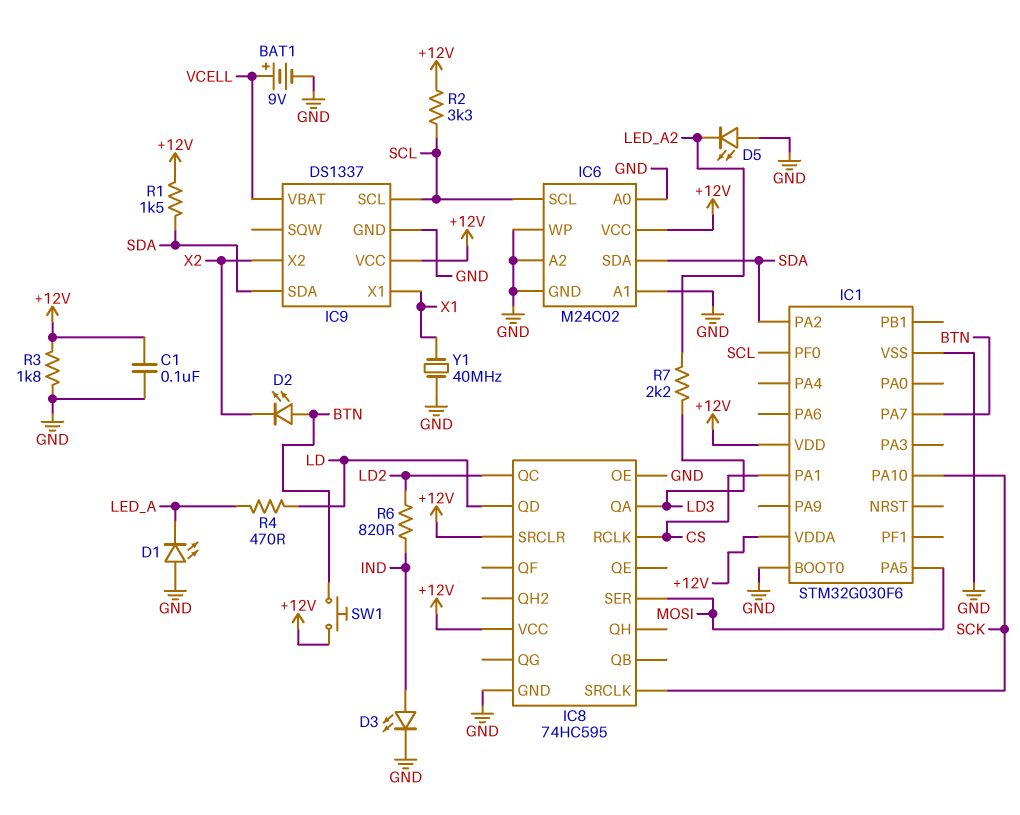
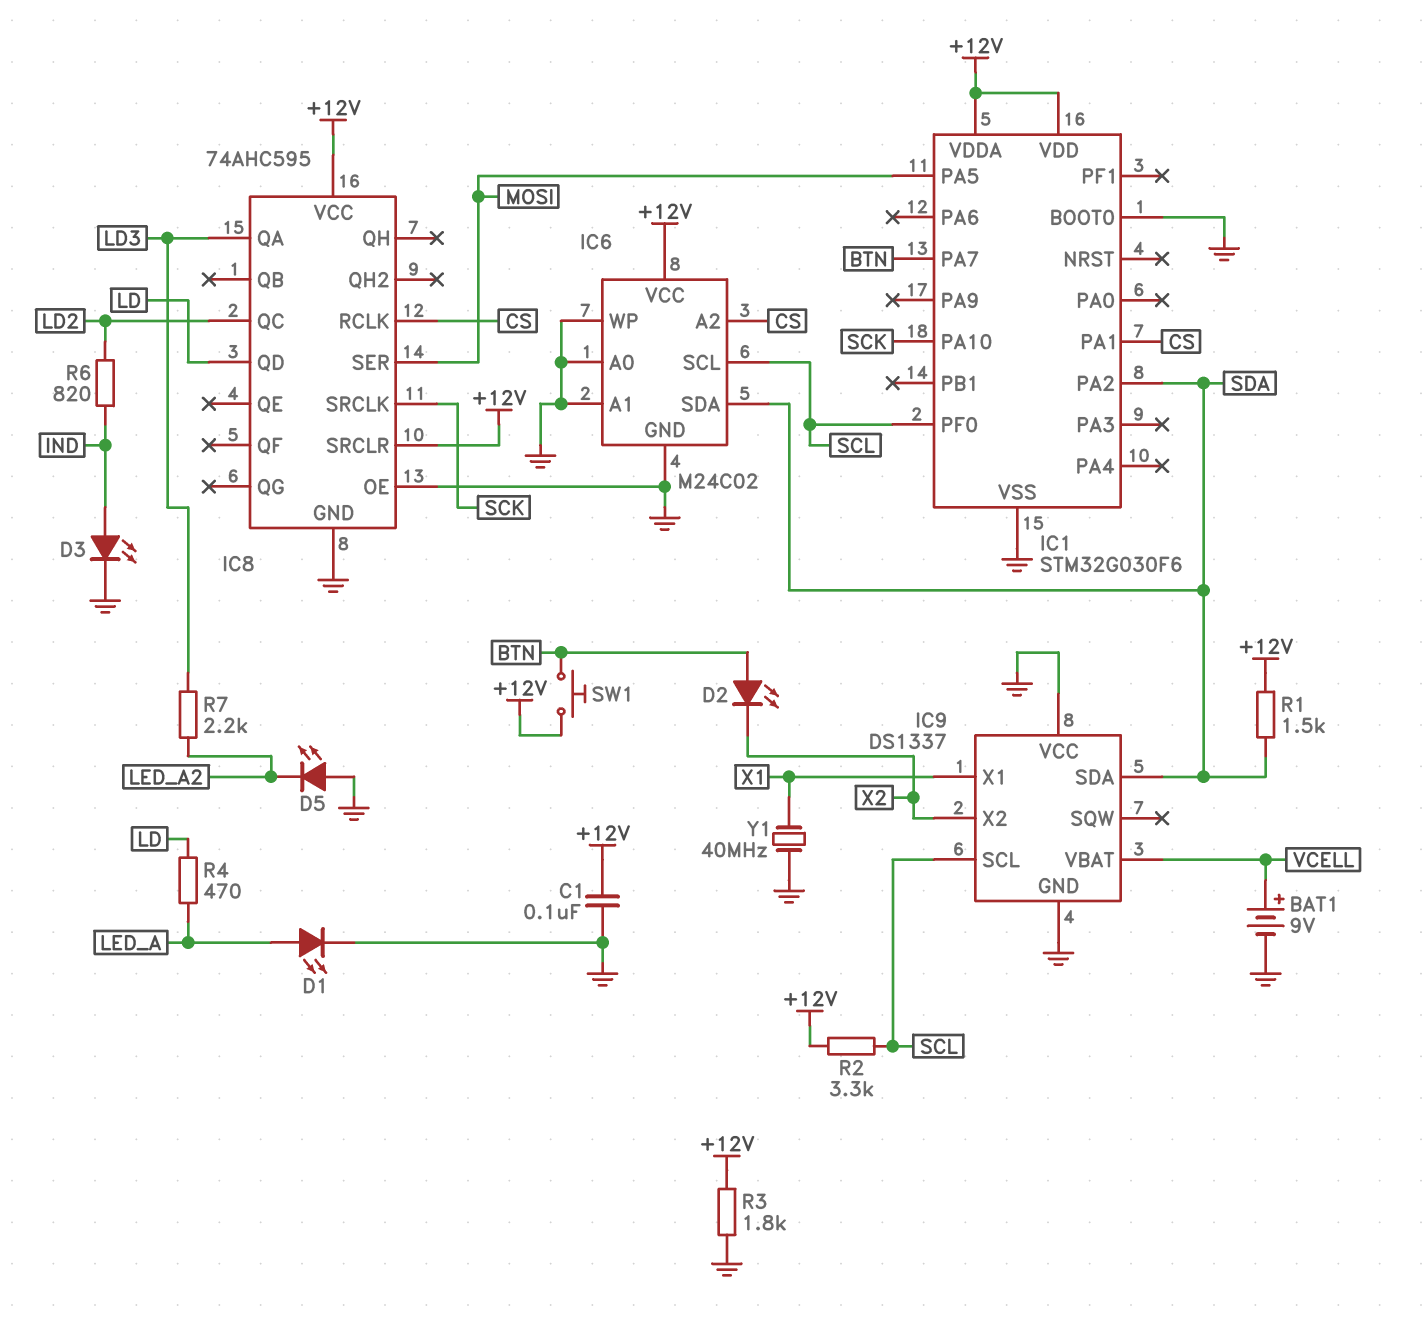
D1: LED (A GND, K LED_A) -> LED (A LED_A, K GND)
IC6 pin A2: GND -> CS
IC8: 74HC595 -> 74AHC595
IC9 pin VCC: +12V -> GND

